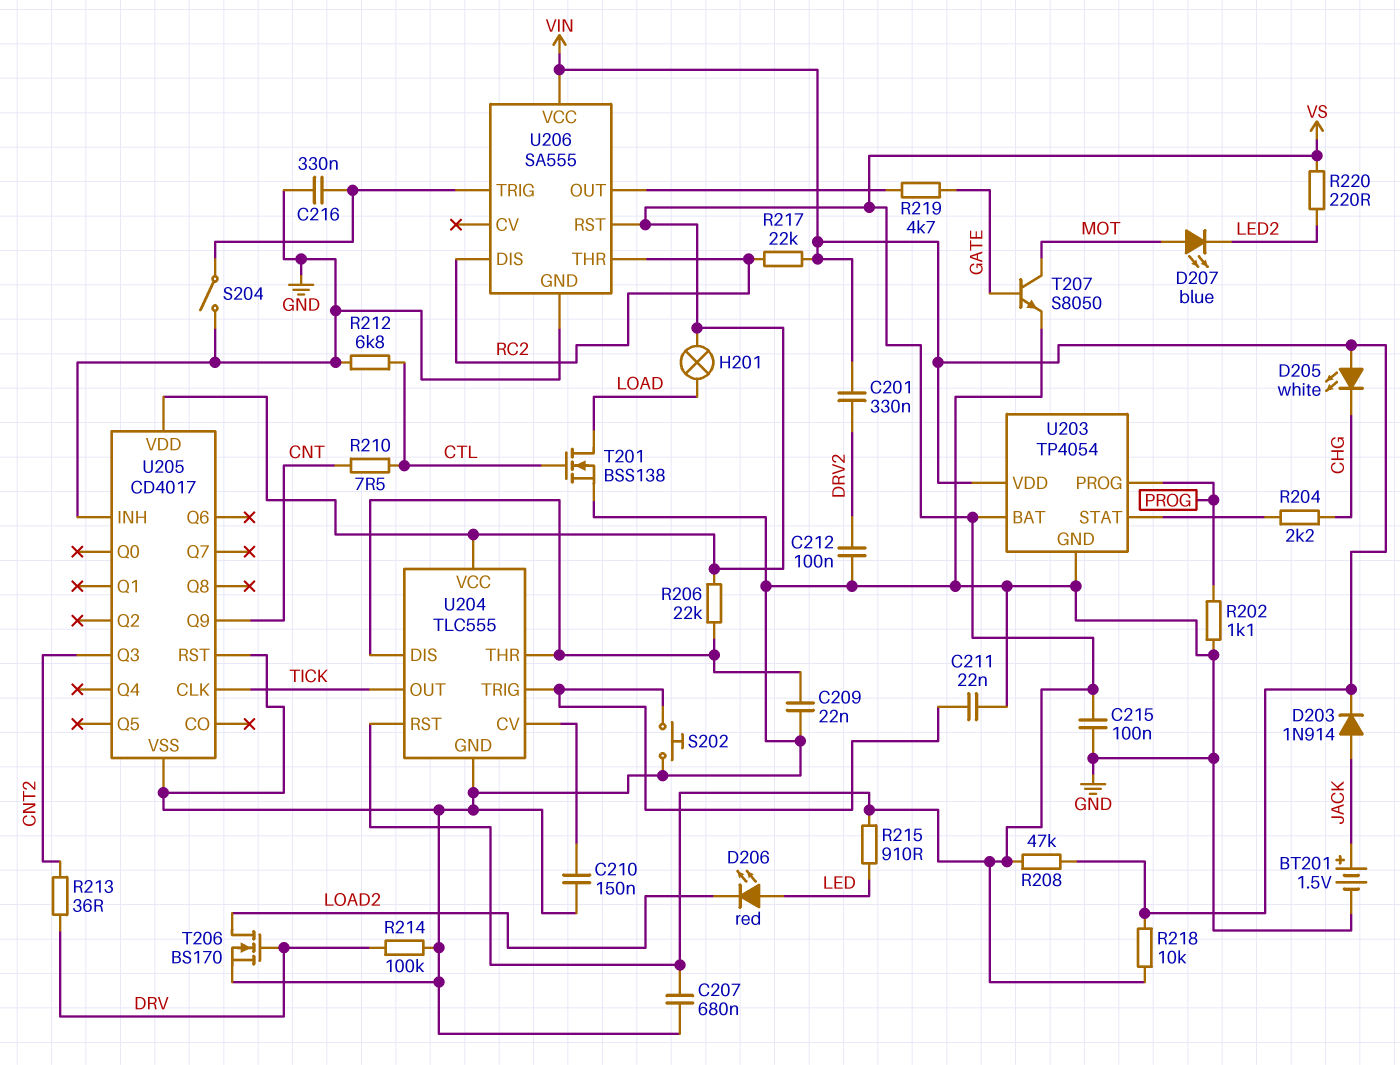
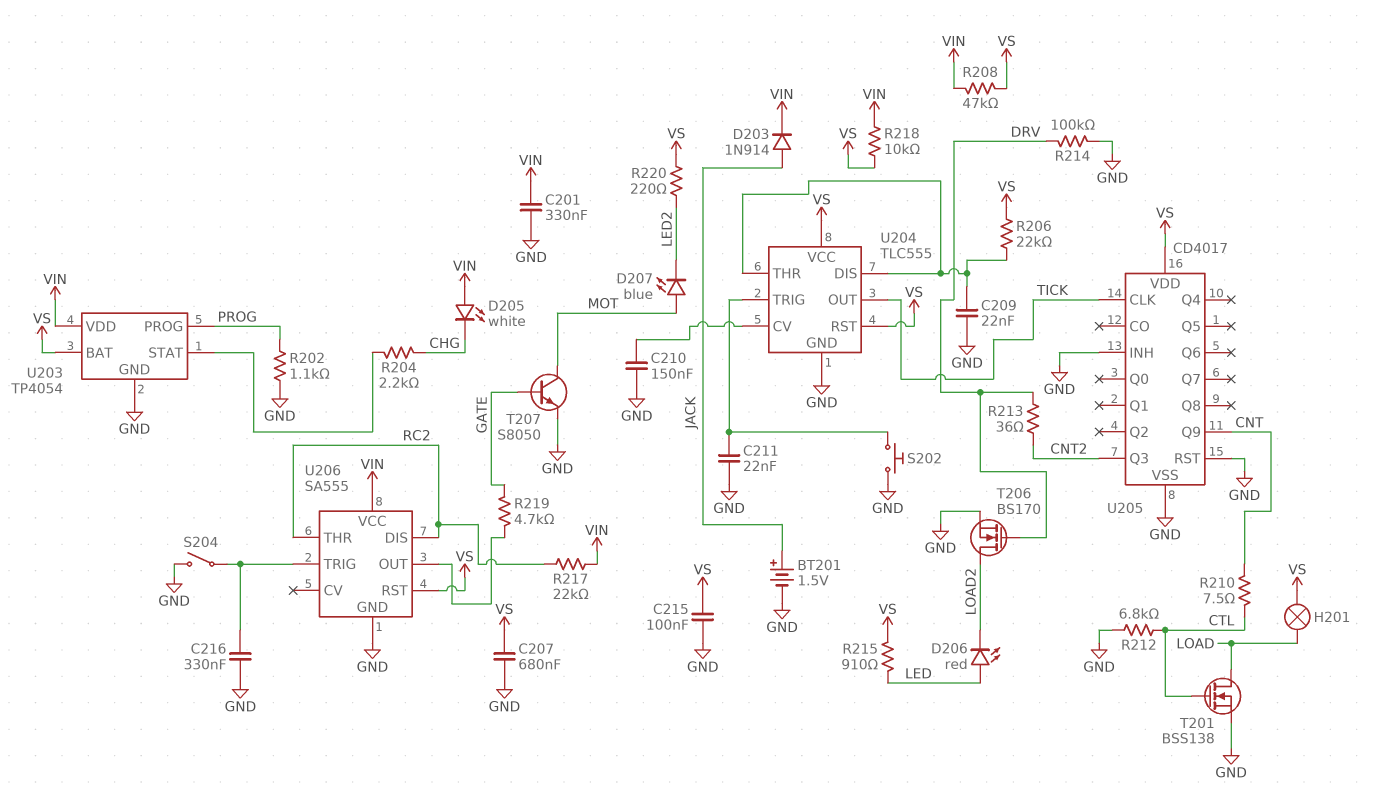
C201: 330nF (DRV2, VIN) -> 330nF (GND, VIN)
C212: 100nF (DRV2, GND) -> none

